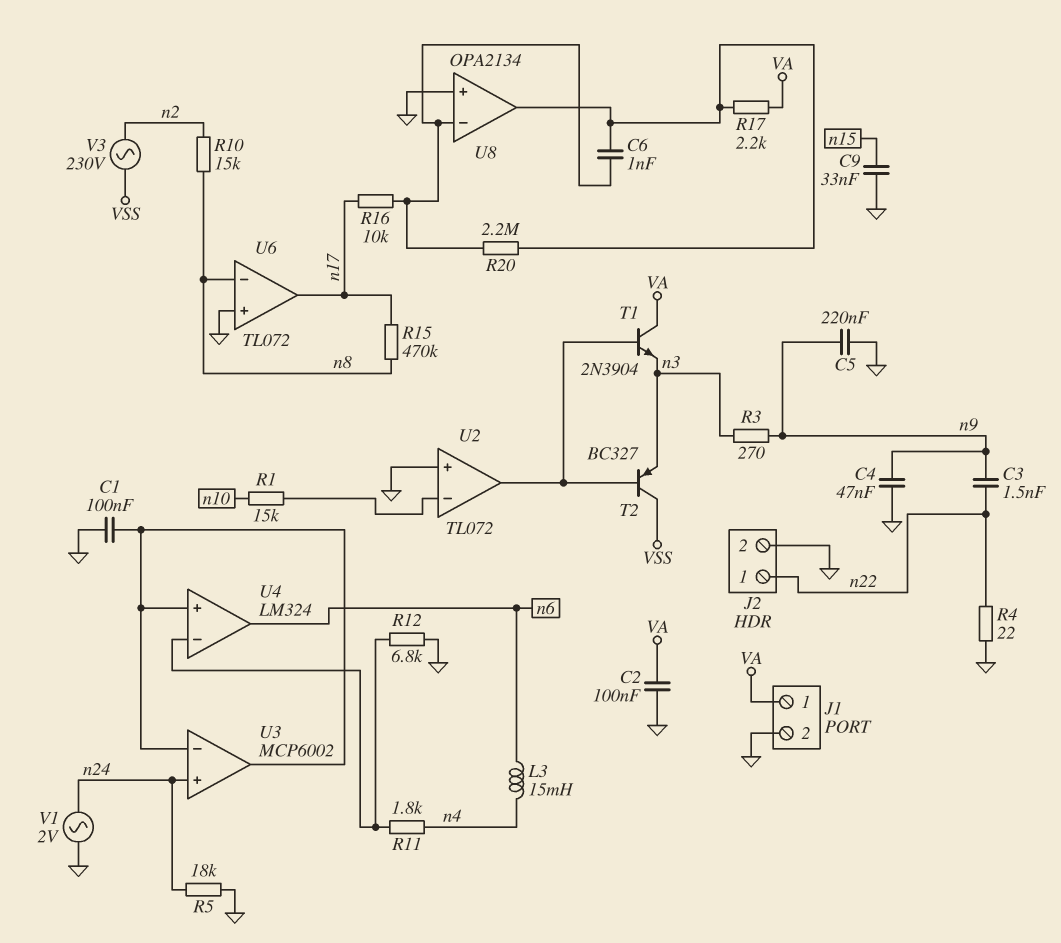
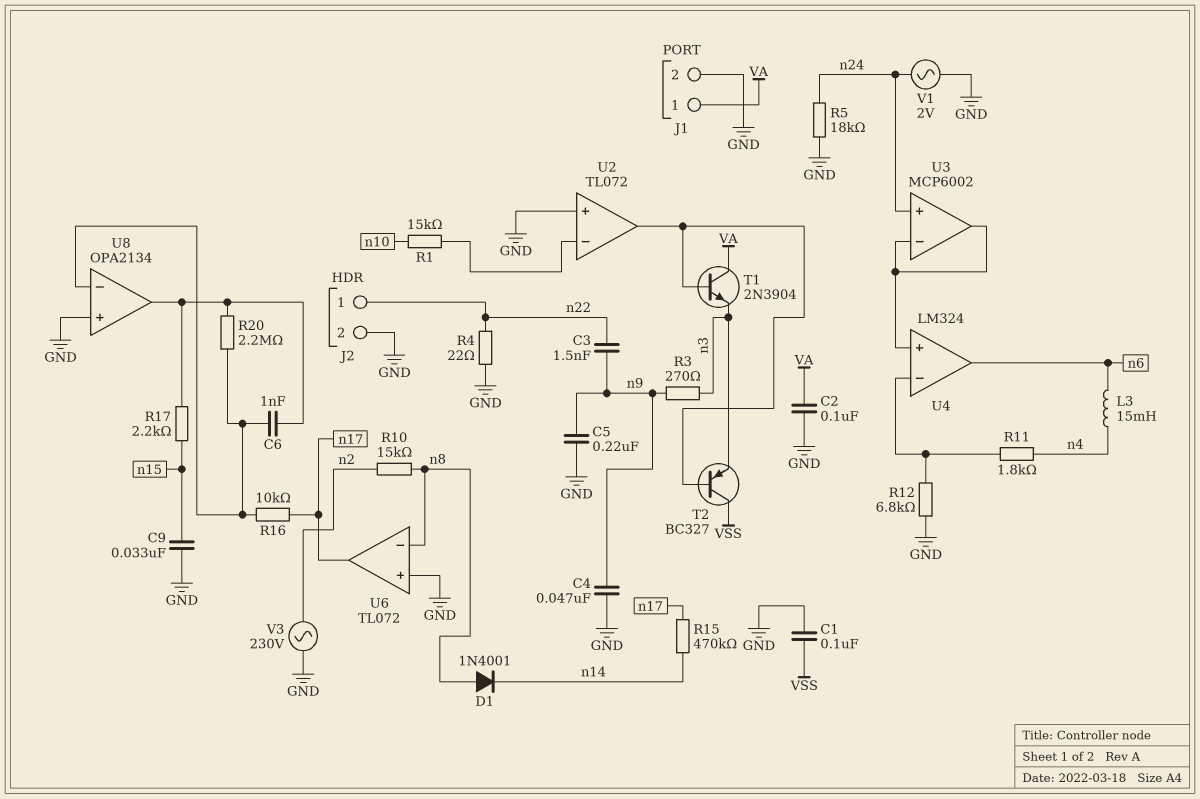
C1: 100nF (GND, U3/in-) -> 100nF (GND, VSS)
D1: none -> diode 1N4001 (A n8, K n14)
R15: 470k (n8, n17) -> 470k (n14, n17)
R17: 2.2k (U8/out, VA) -> 2.2k (U8/out, n15)
V3: AC 230V (VSS, n2) -> AC 230V (GND, n2)

